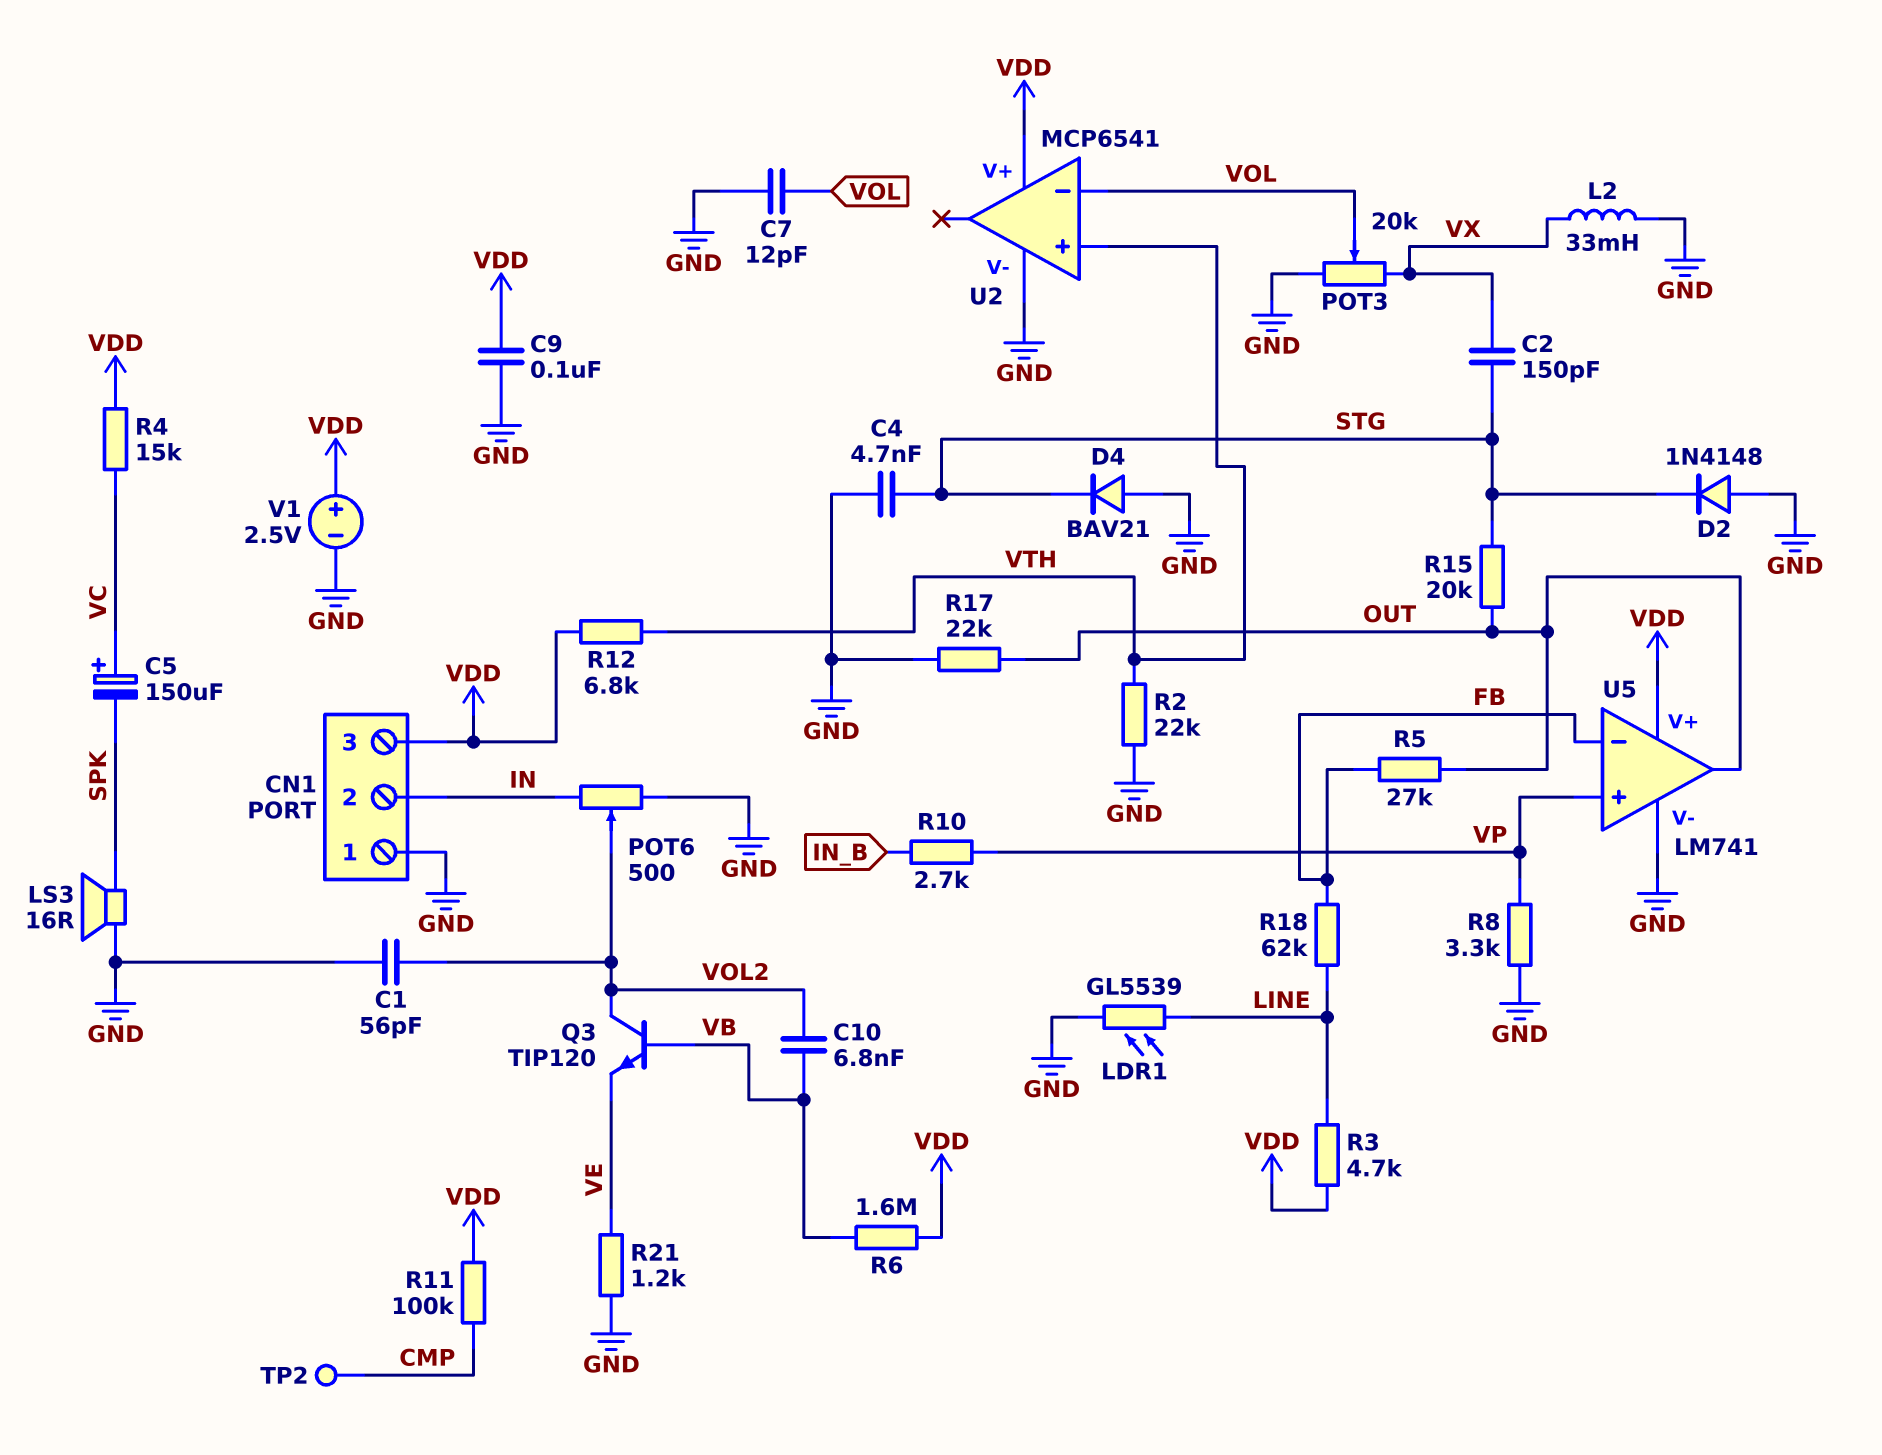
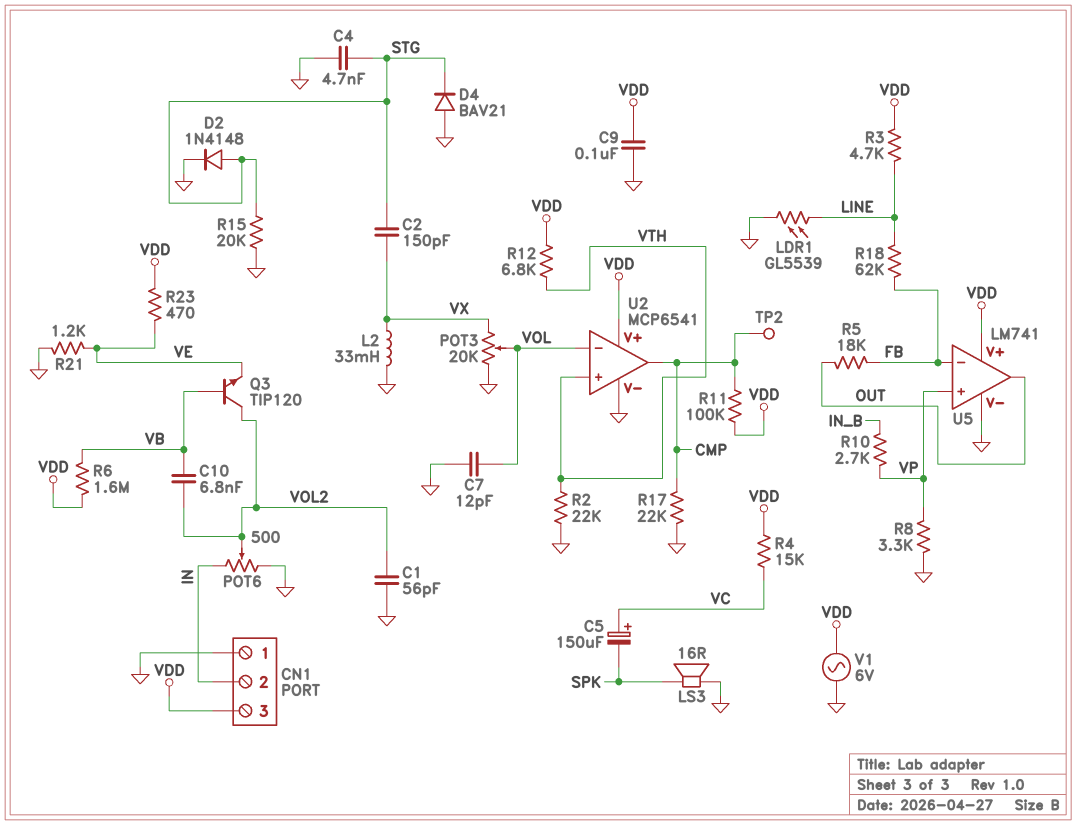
D2: diode 1N4148 (A GND, K STG) -> diode 1N4148 (A STG, K GND)
R5: 27k (FB, OUT) -> 18k (FB, OUT)
R15: 20k (OUT, STG) -> 20k (GND, STG)
R17: 22k (GND, OUT) -> 22k (CMP, GND)
R23: none -> 470 (VDD, VE)
U2 pin out: none -> CMP
V1: 2.5V (plus VDD, minus GND) -> AC 6V (GND, VDD)

